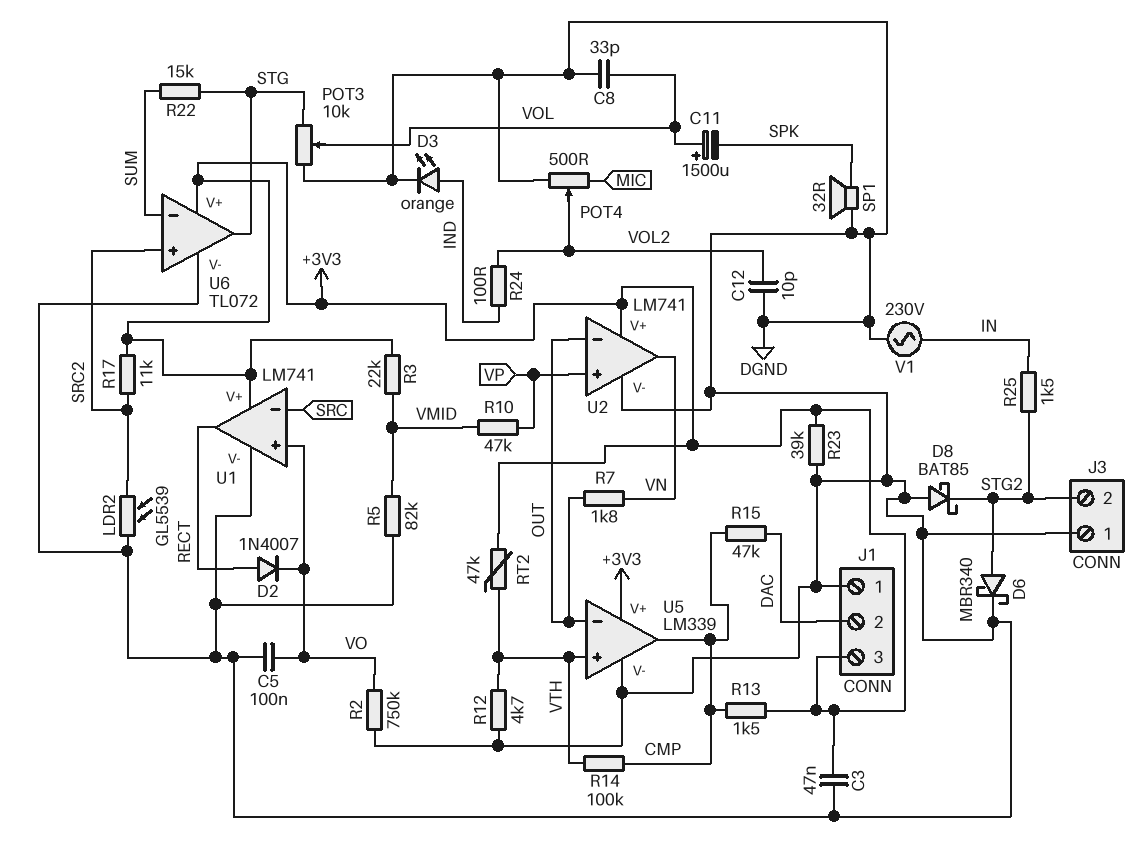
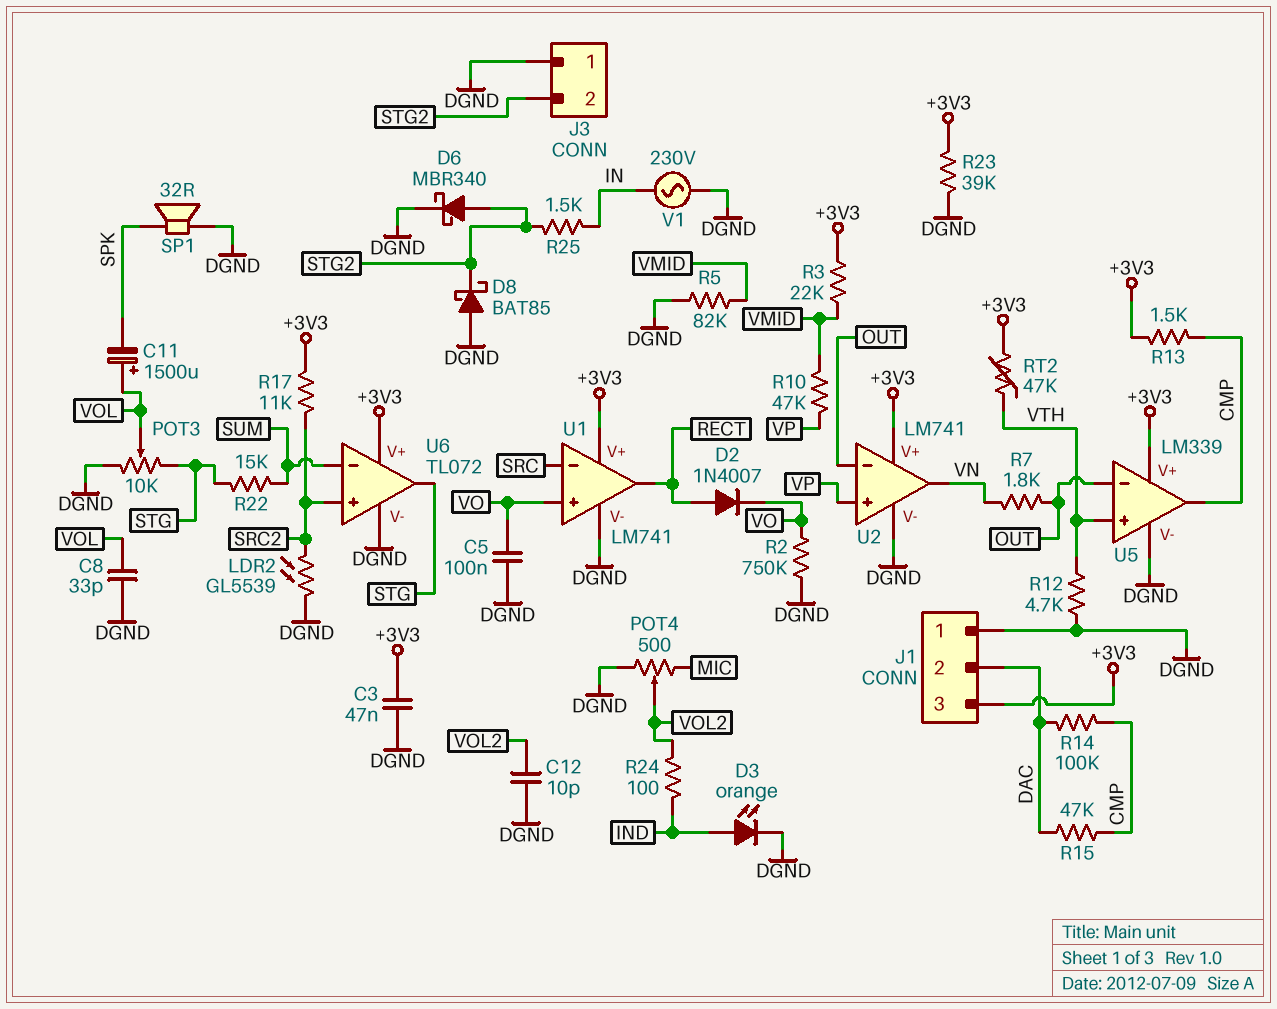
R14: 100k (CMP, VTH) -> 100k (CMP, DAC)

